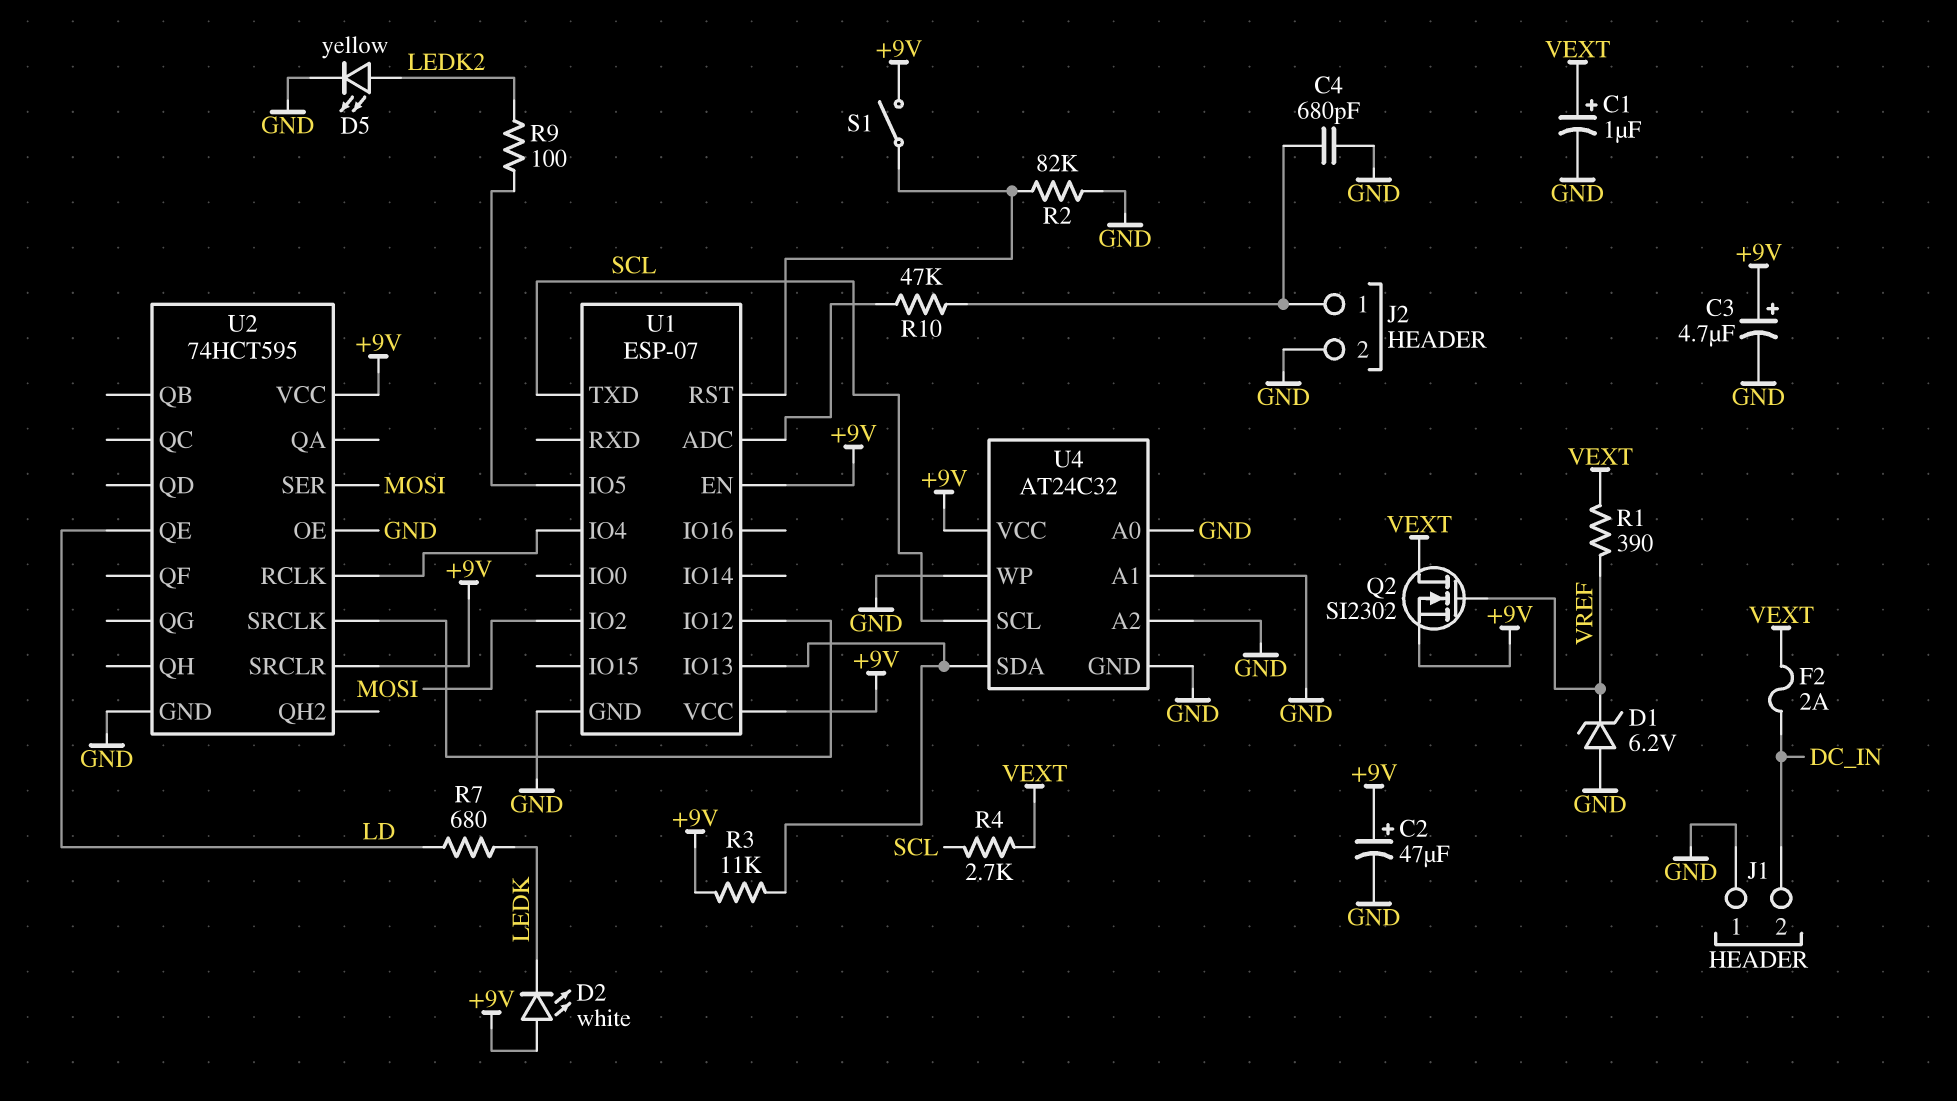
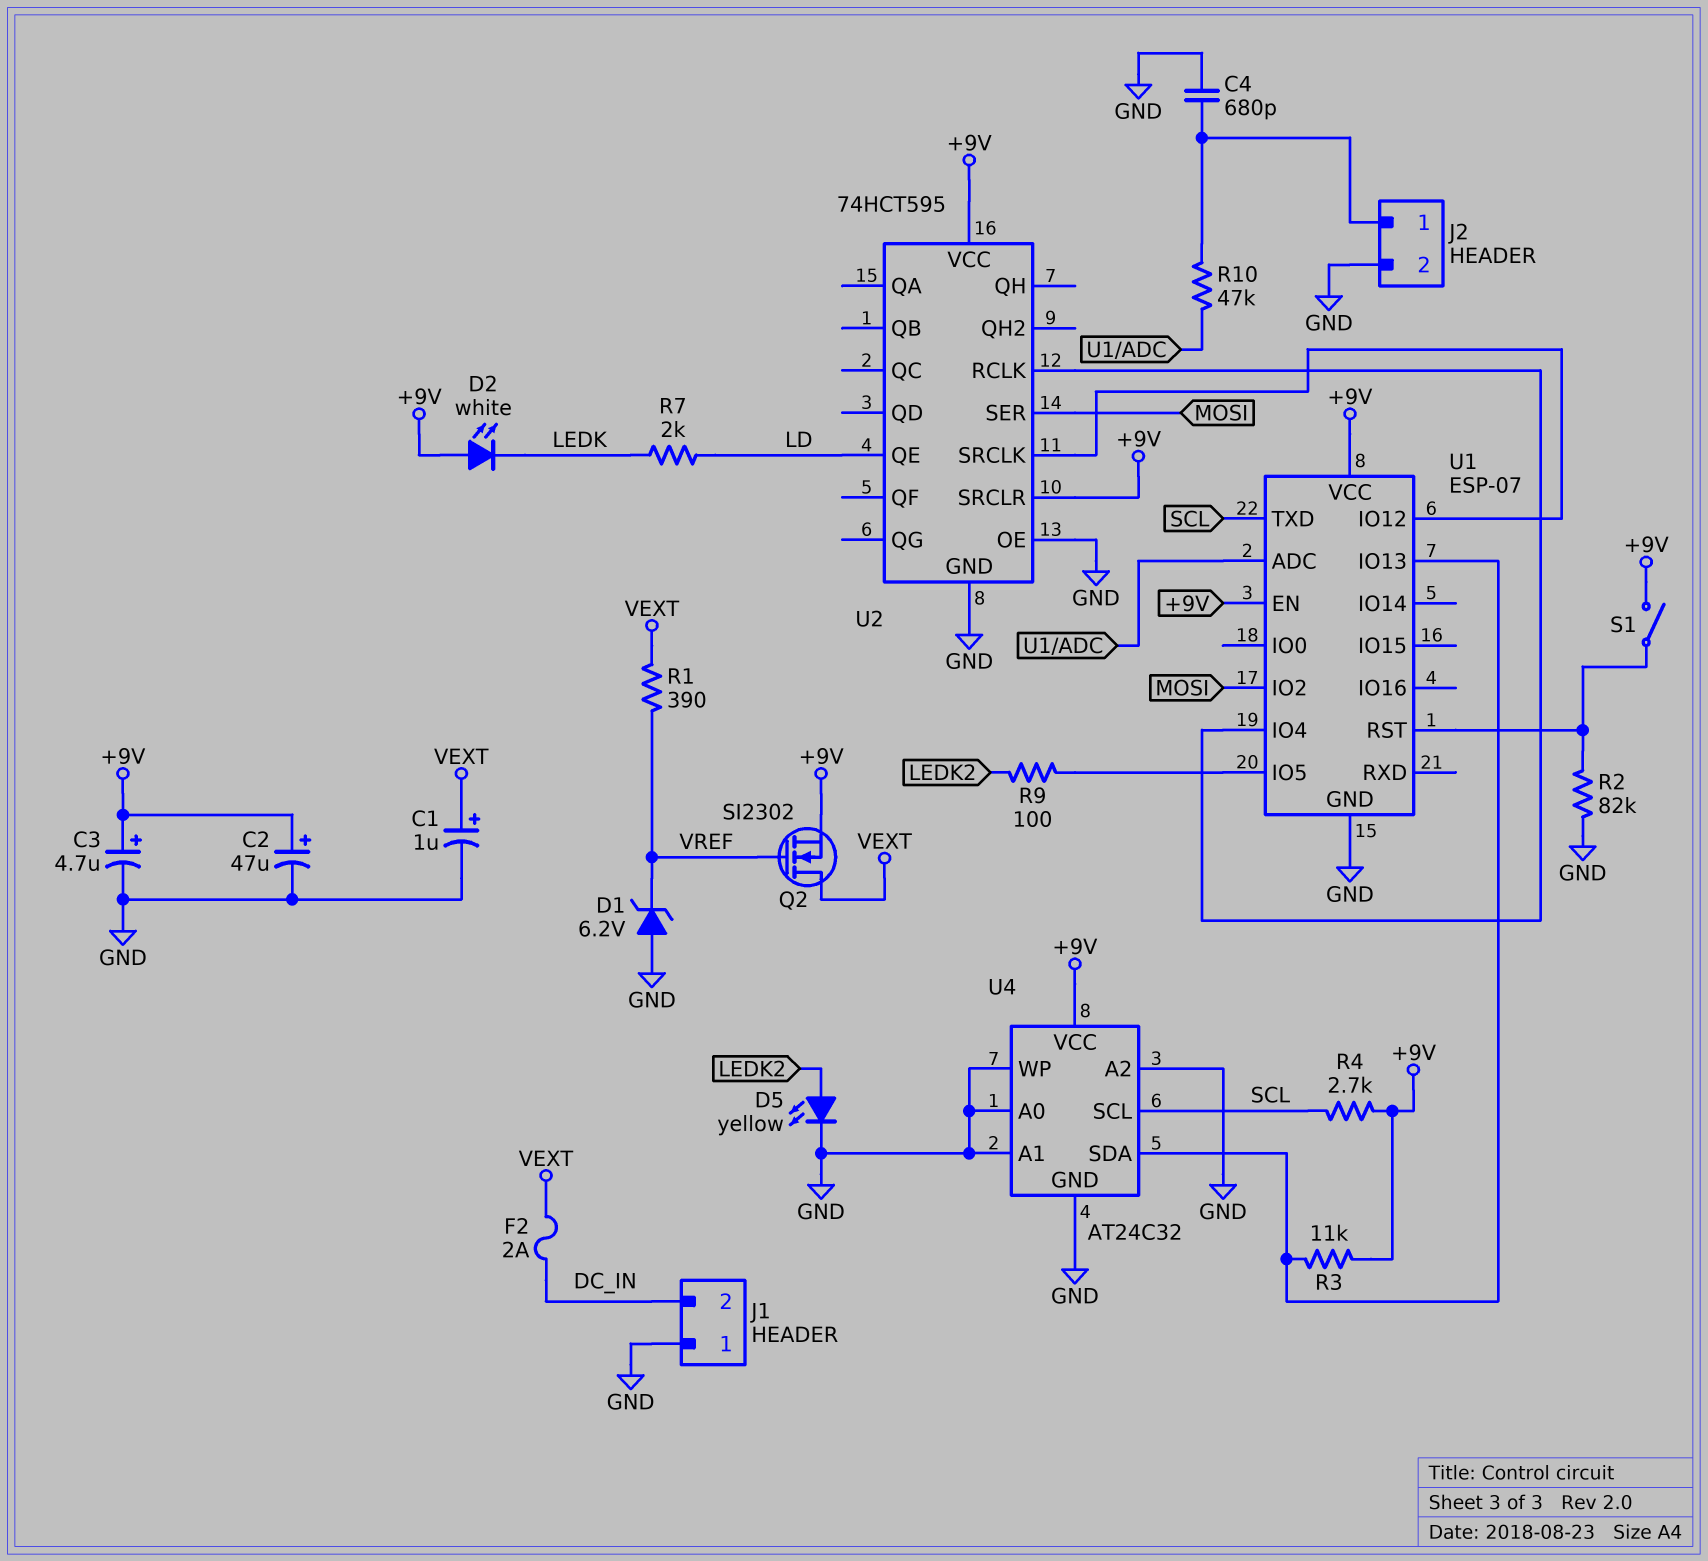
R4: 2.7k (SCL, VEXT) -> 2.7k (+9V, SCL)
R7: 680 (LD, LEDK) -> 2k (LD, LEDK)

